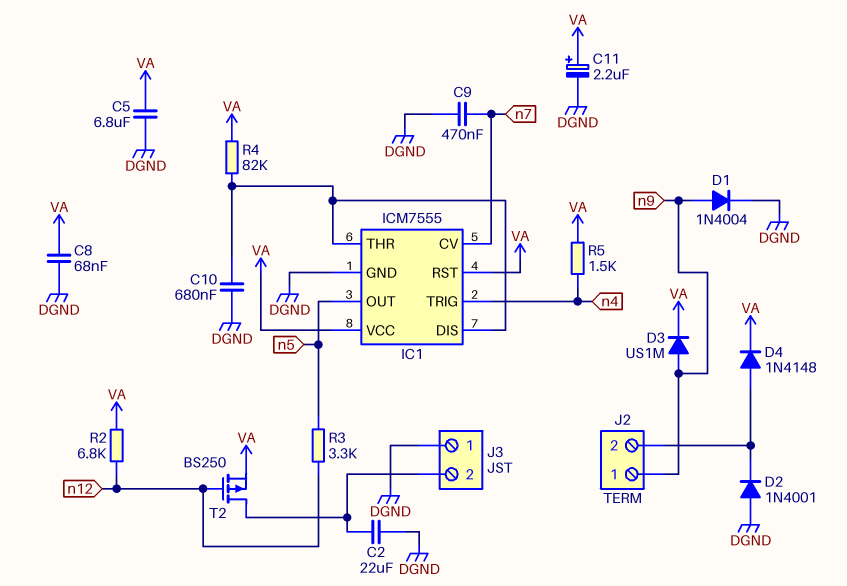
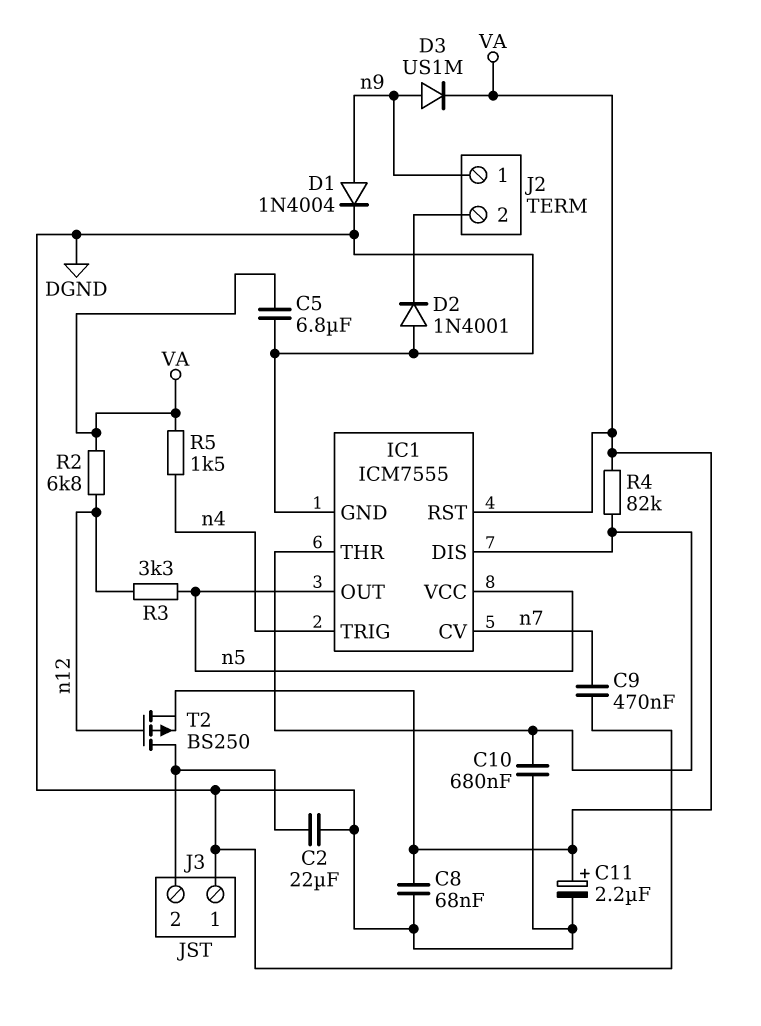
D4: diode 1N4148 (A J2/2, K VA) -> none
IC1 pin VCC: VA -> n5

